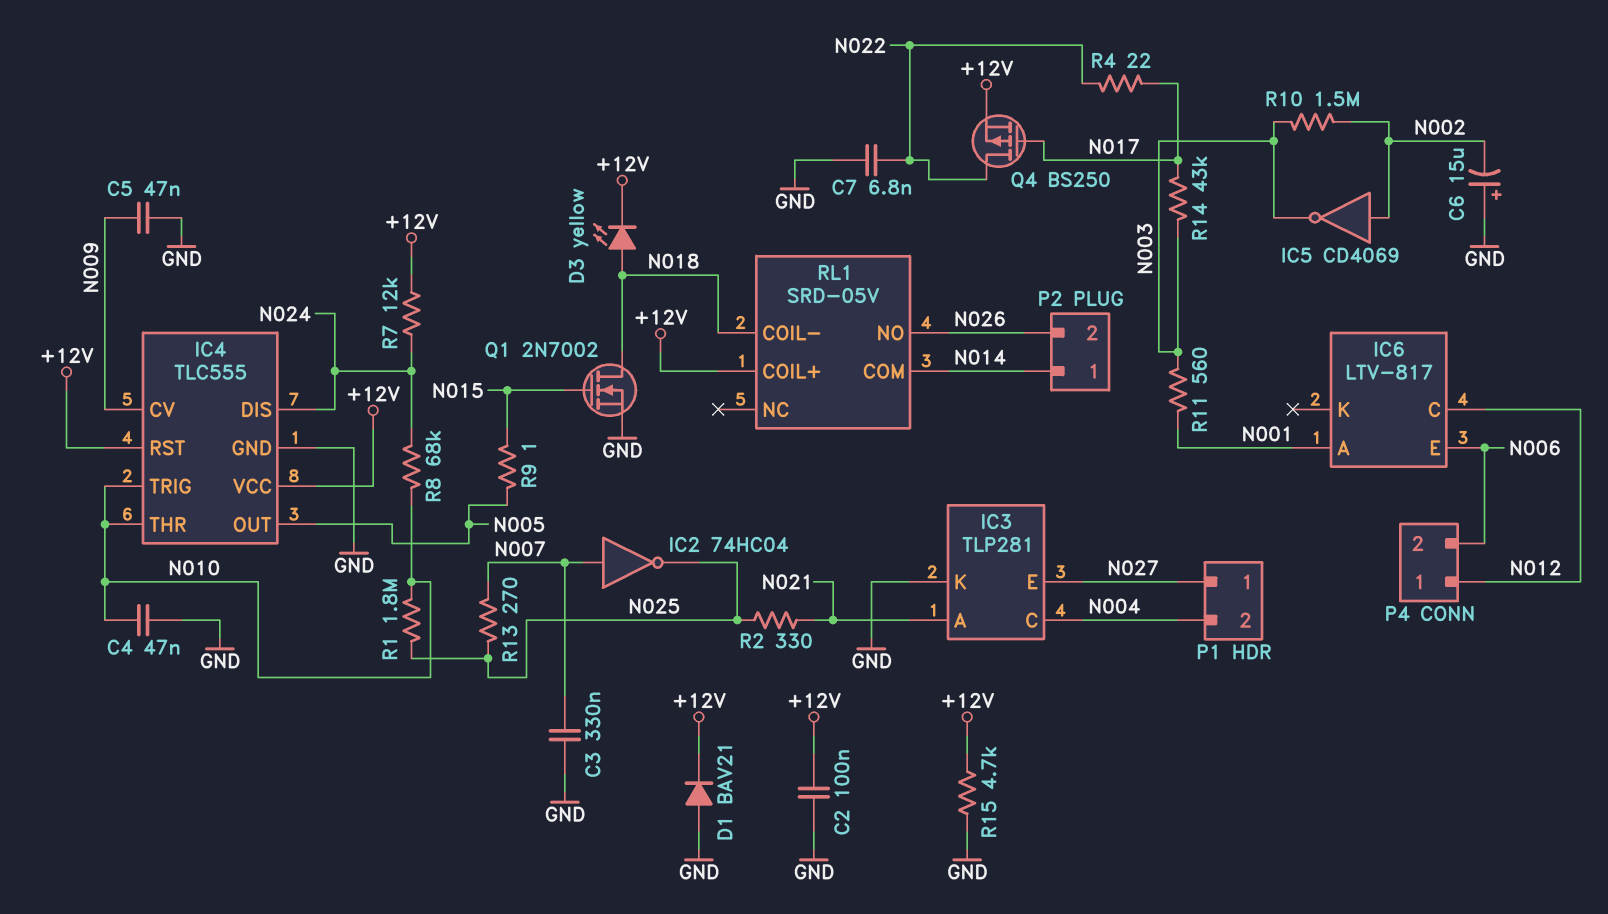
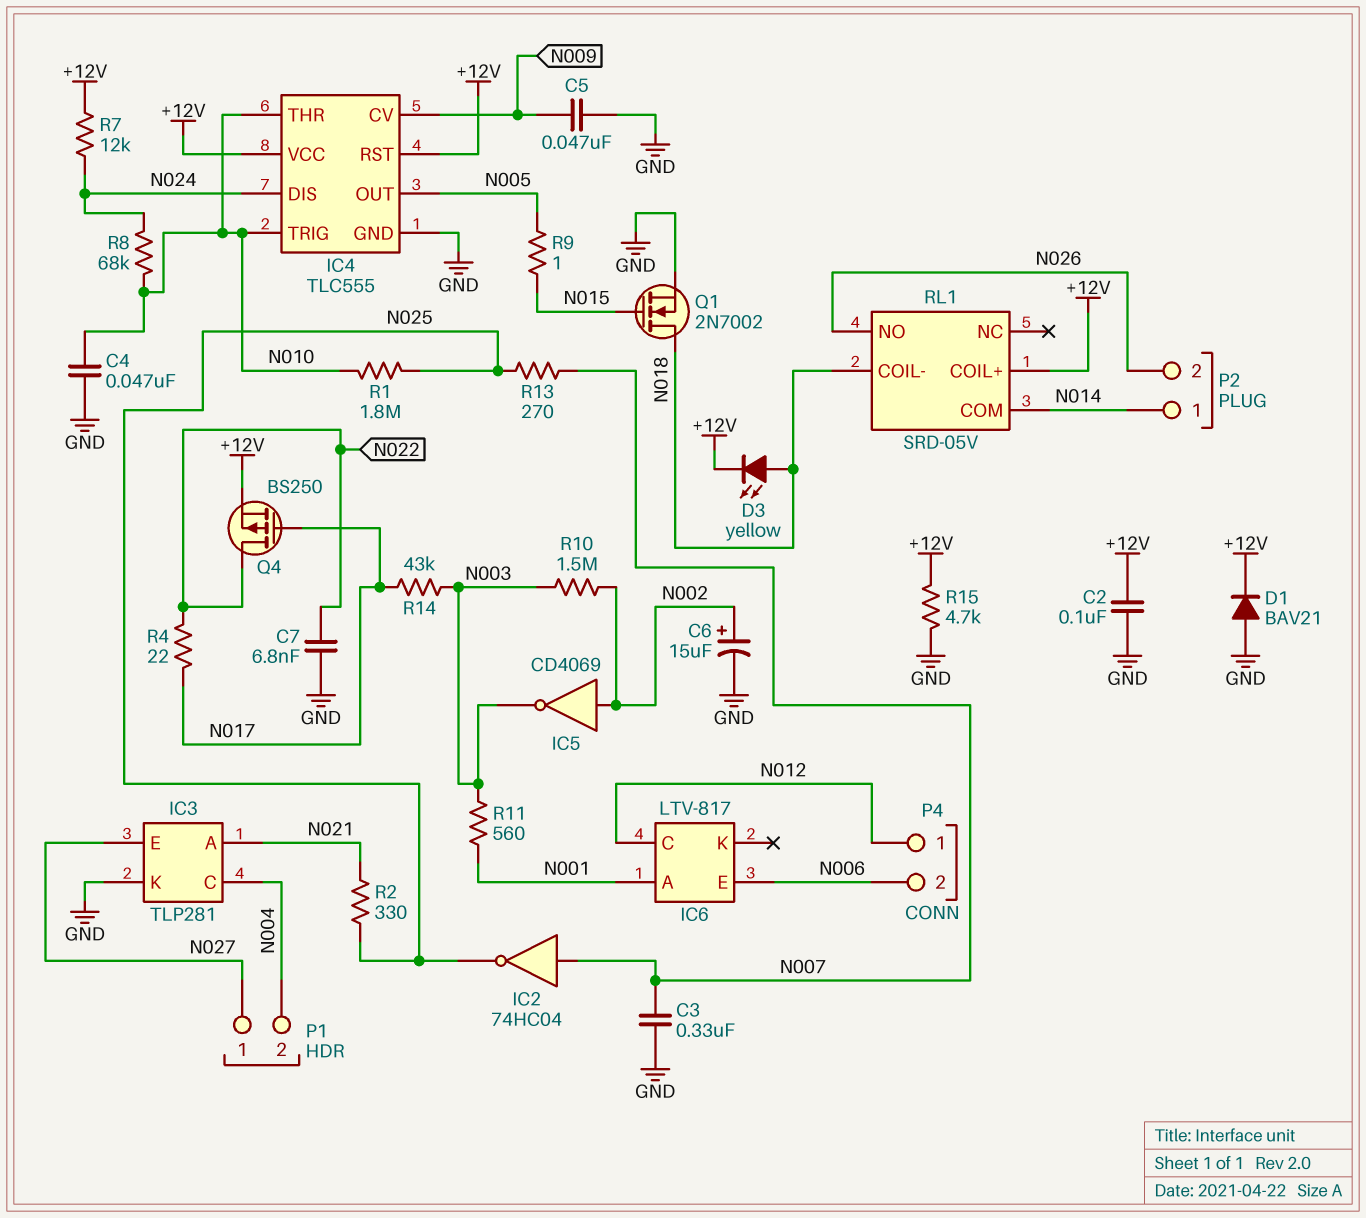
C6: 15uF (plus GND, minus N002) -> 15uF (plus N002, minus GND)

